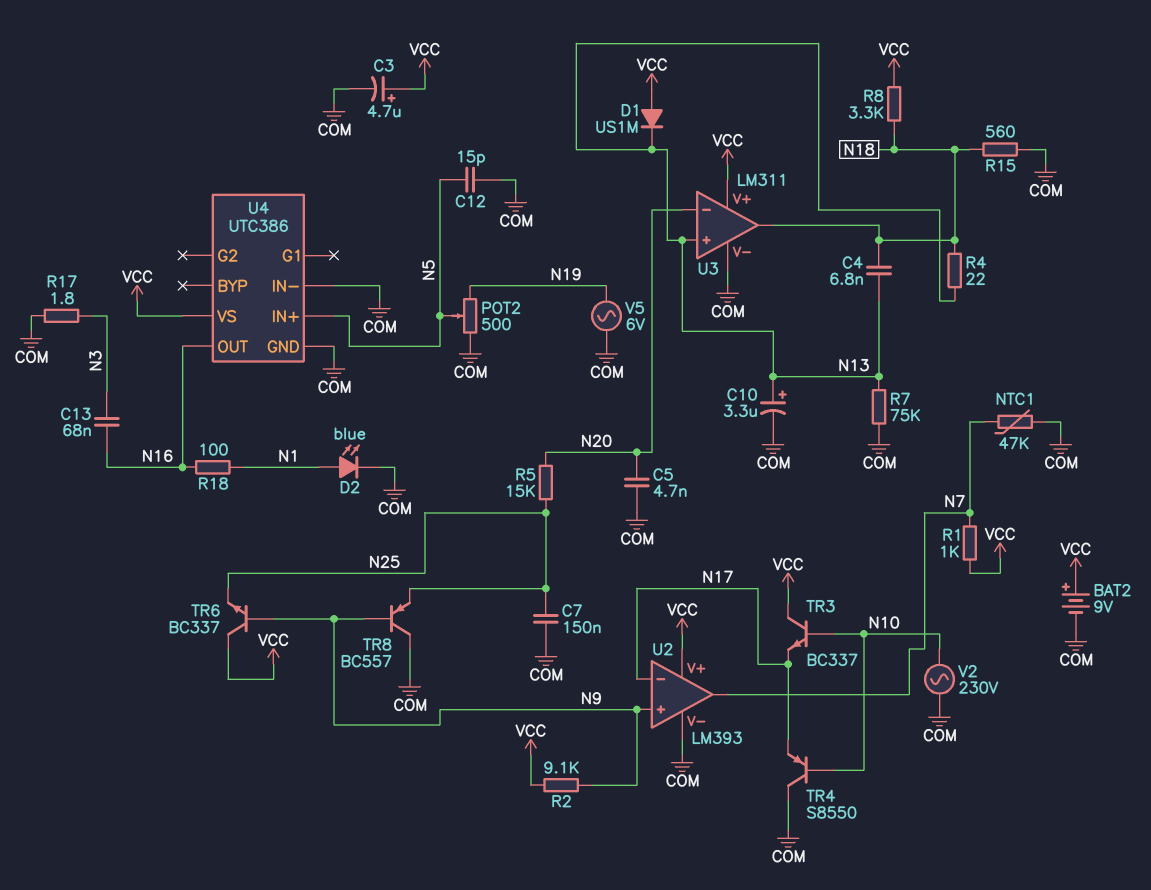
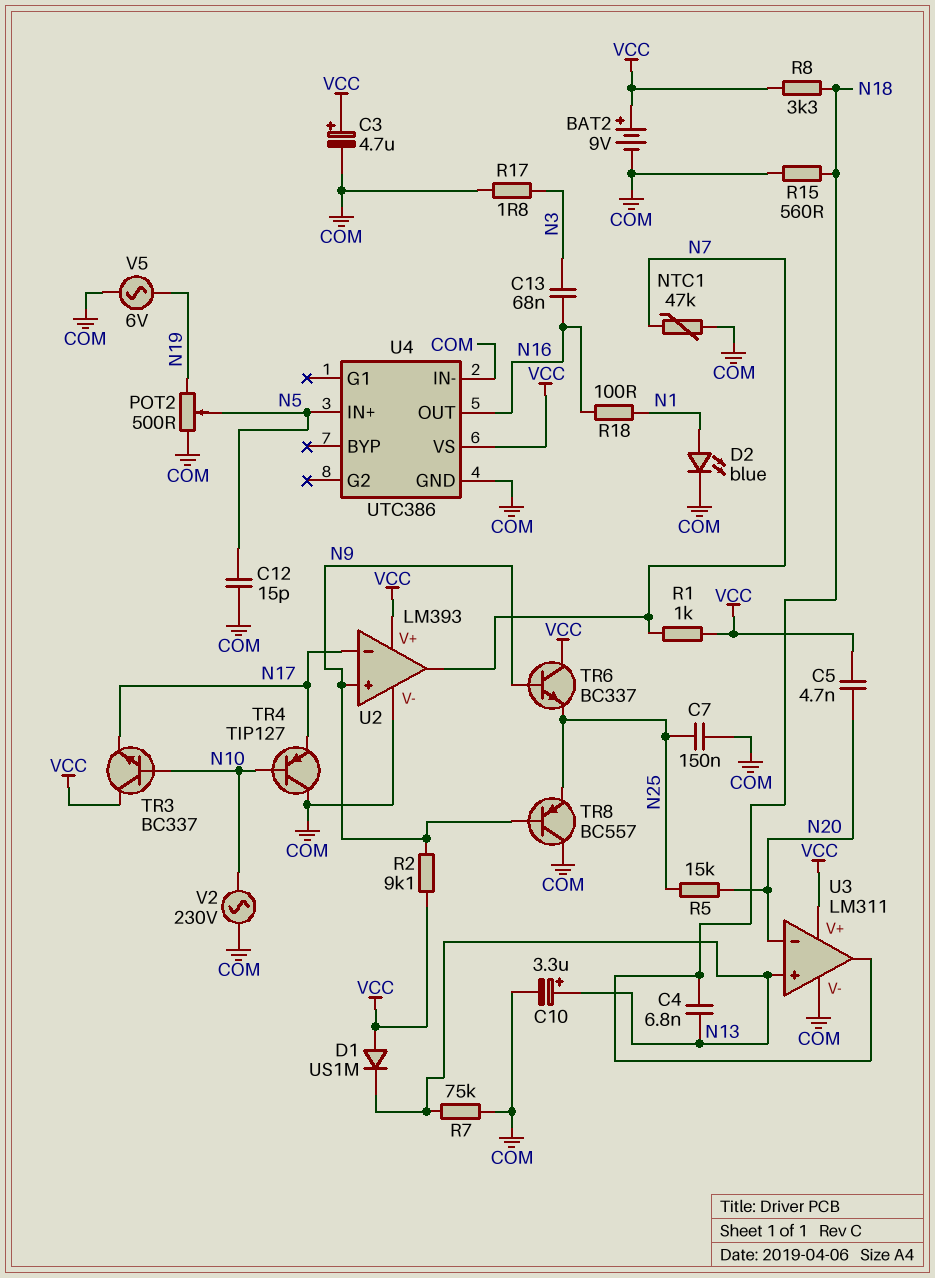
C5: 4.7nF (COM, N20) -> 4.7nF (N20, VCC)
R4: 22 (N13, N18) -> none
TR4: PNP S8550 (B N10, C COM, E N17) -> PNP TIP127 (B N10, C COM, E N17)

